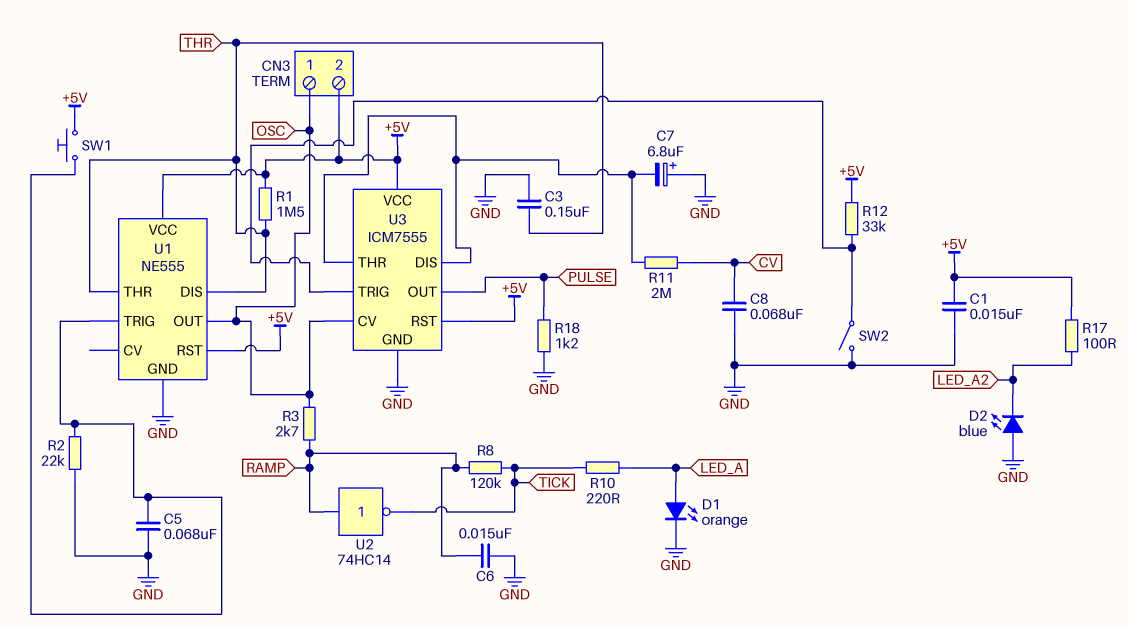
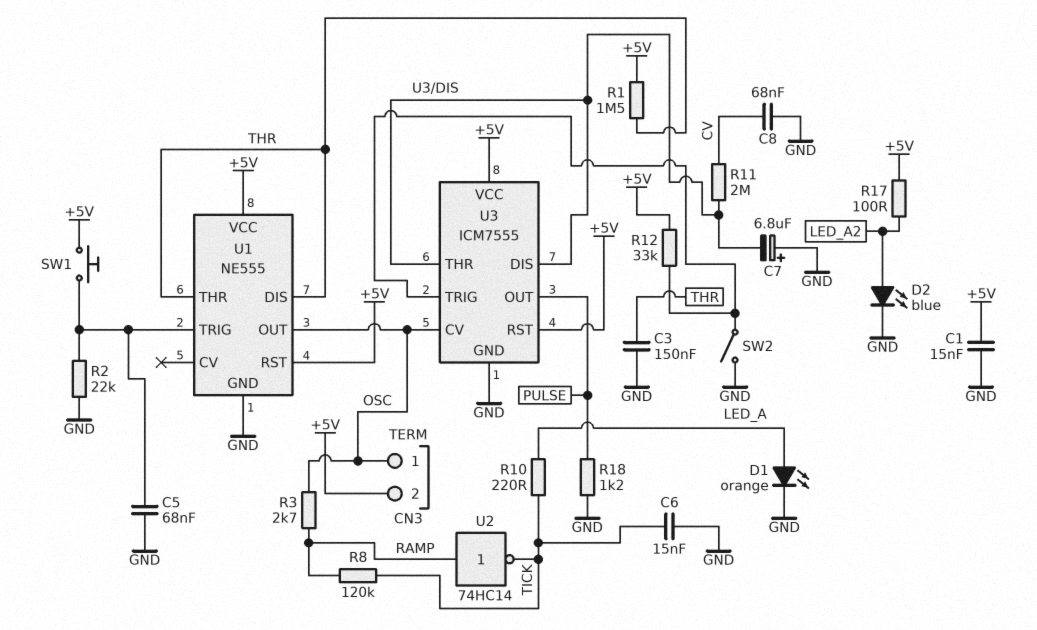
C6: 15nF (GND, RAMP) -> 15nF (GND, TICK)
D2: LED blue (A GND, K LED_A2) -> LED blue (A LED_A2, K GND)

